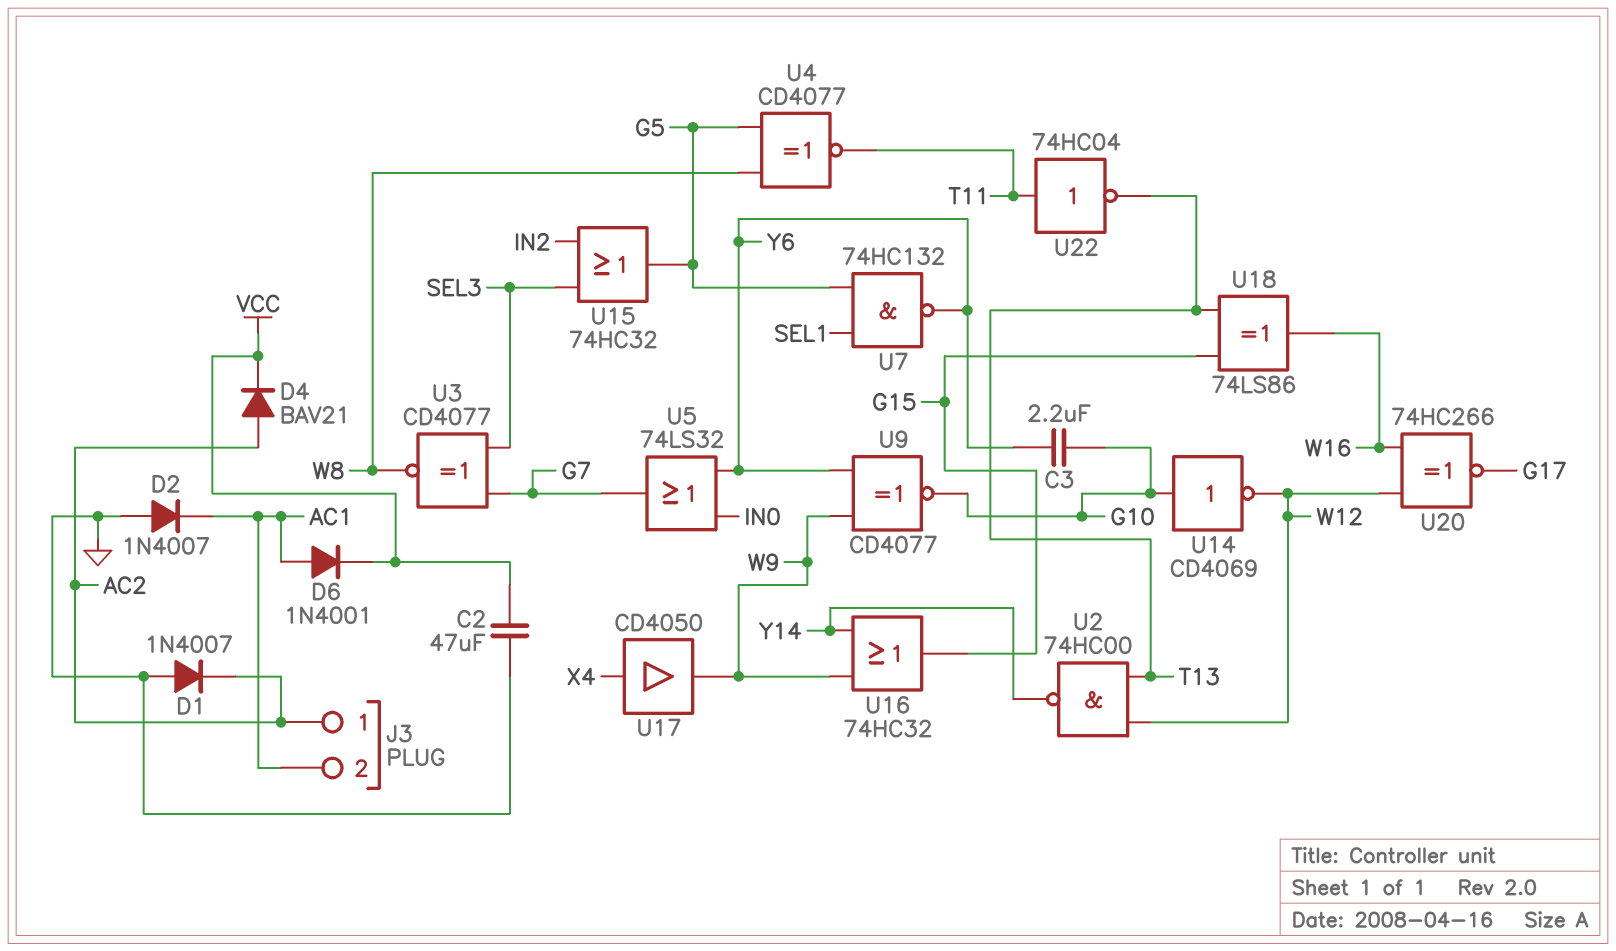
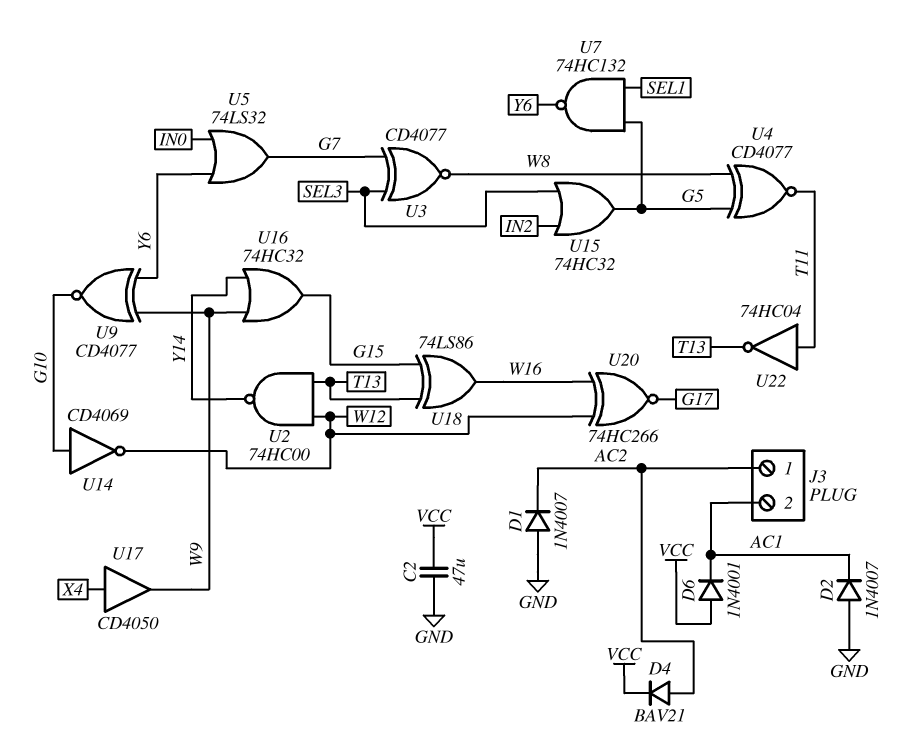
C3: 2.2uF (G10, Y6) -> none
D6: diode 1N4001 (A AC1, K VCC) -> diode 1N4001 (A VCC, K AC1)

